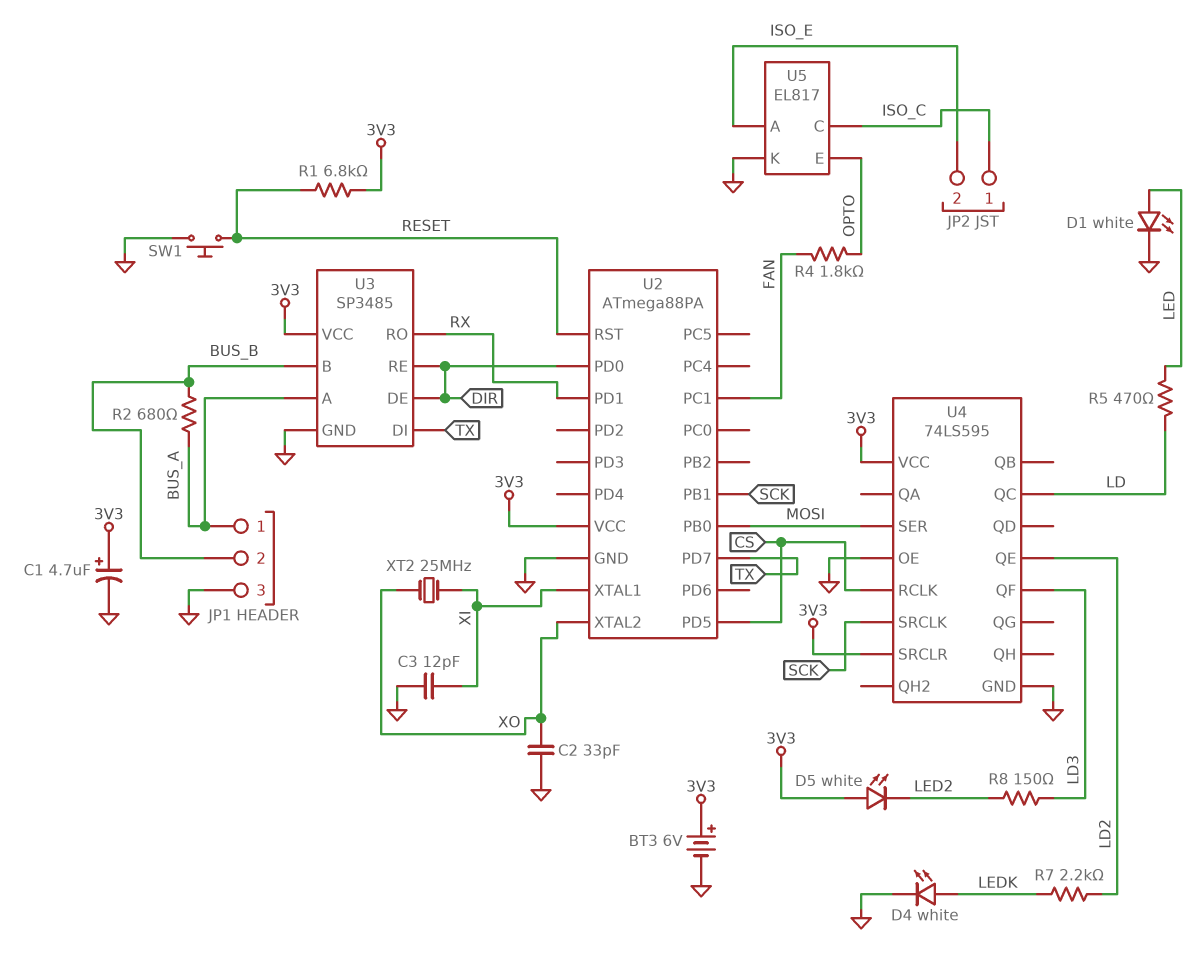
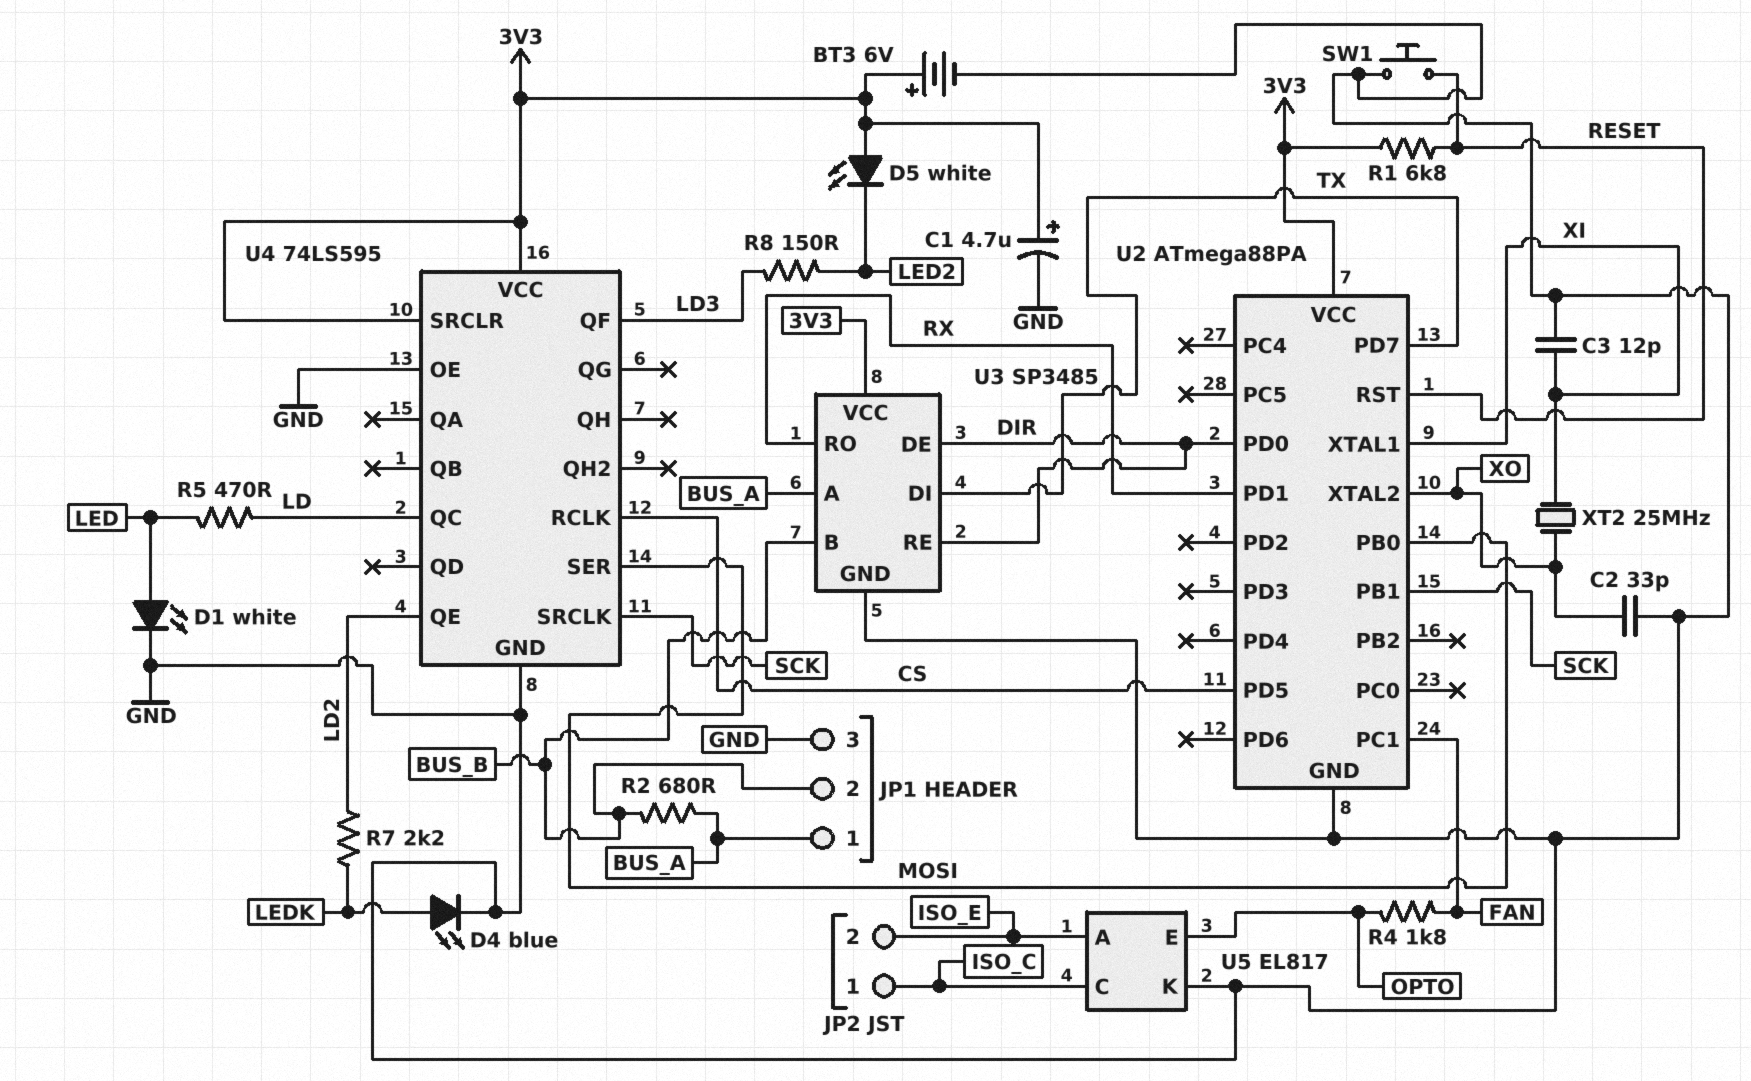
D4: LED white (A LEDK, K GND) -> LED blue (A LEDK, K GND)

